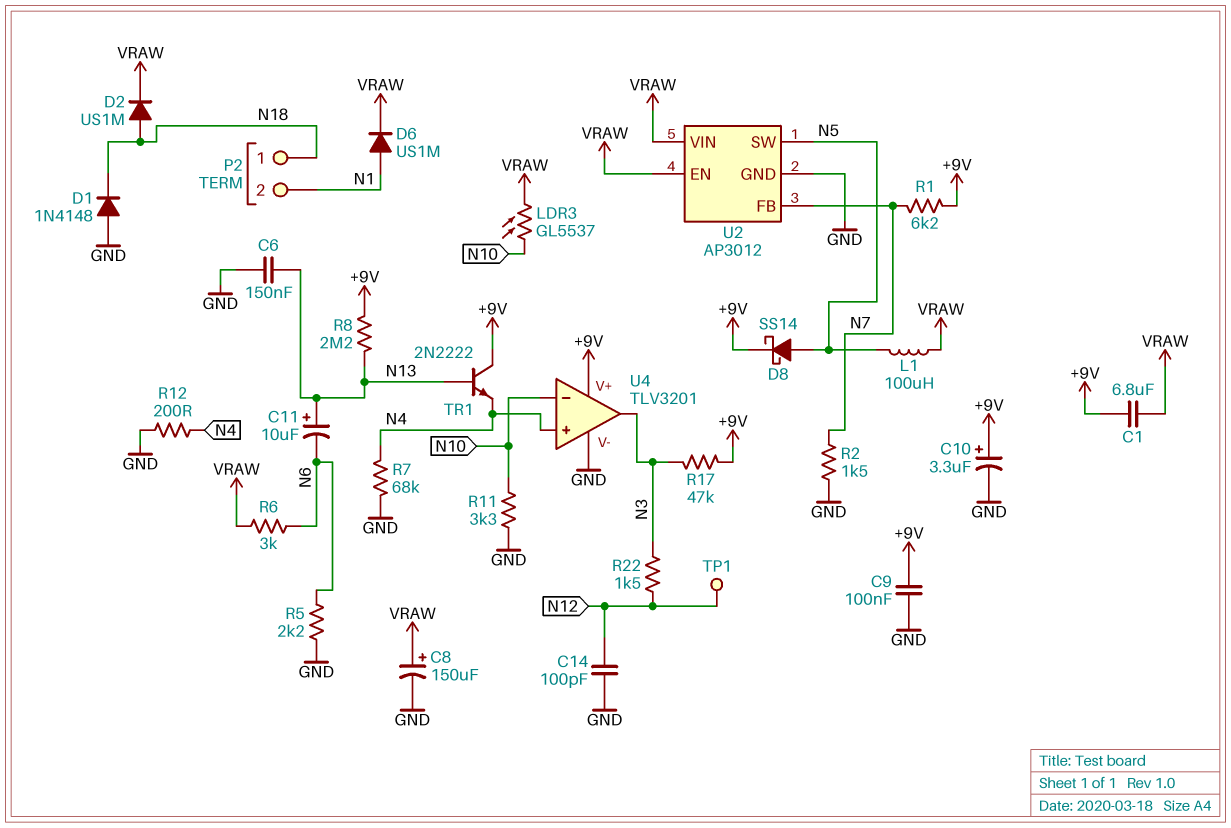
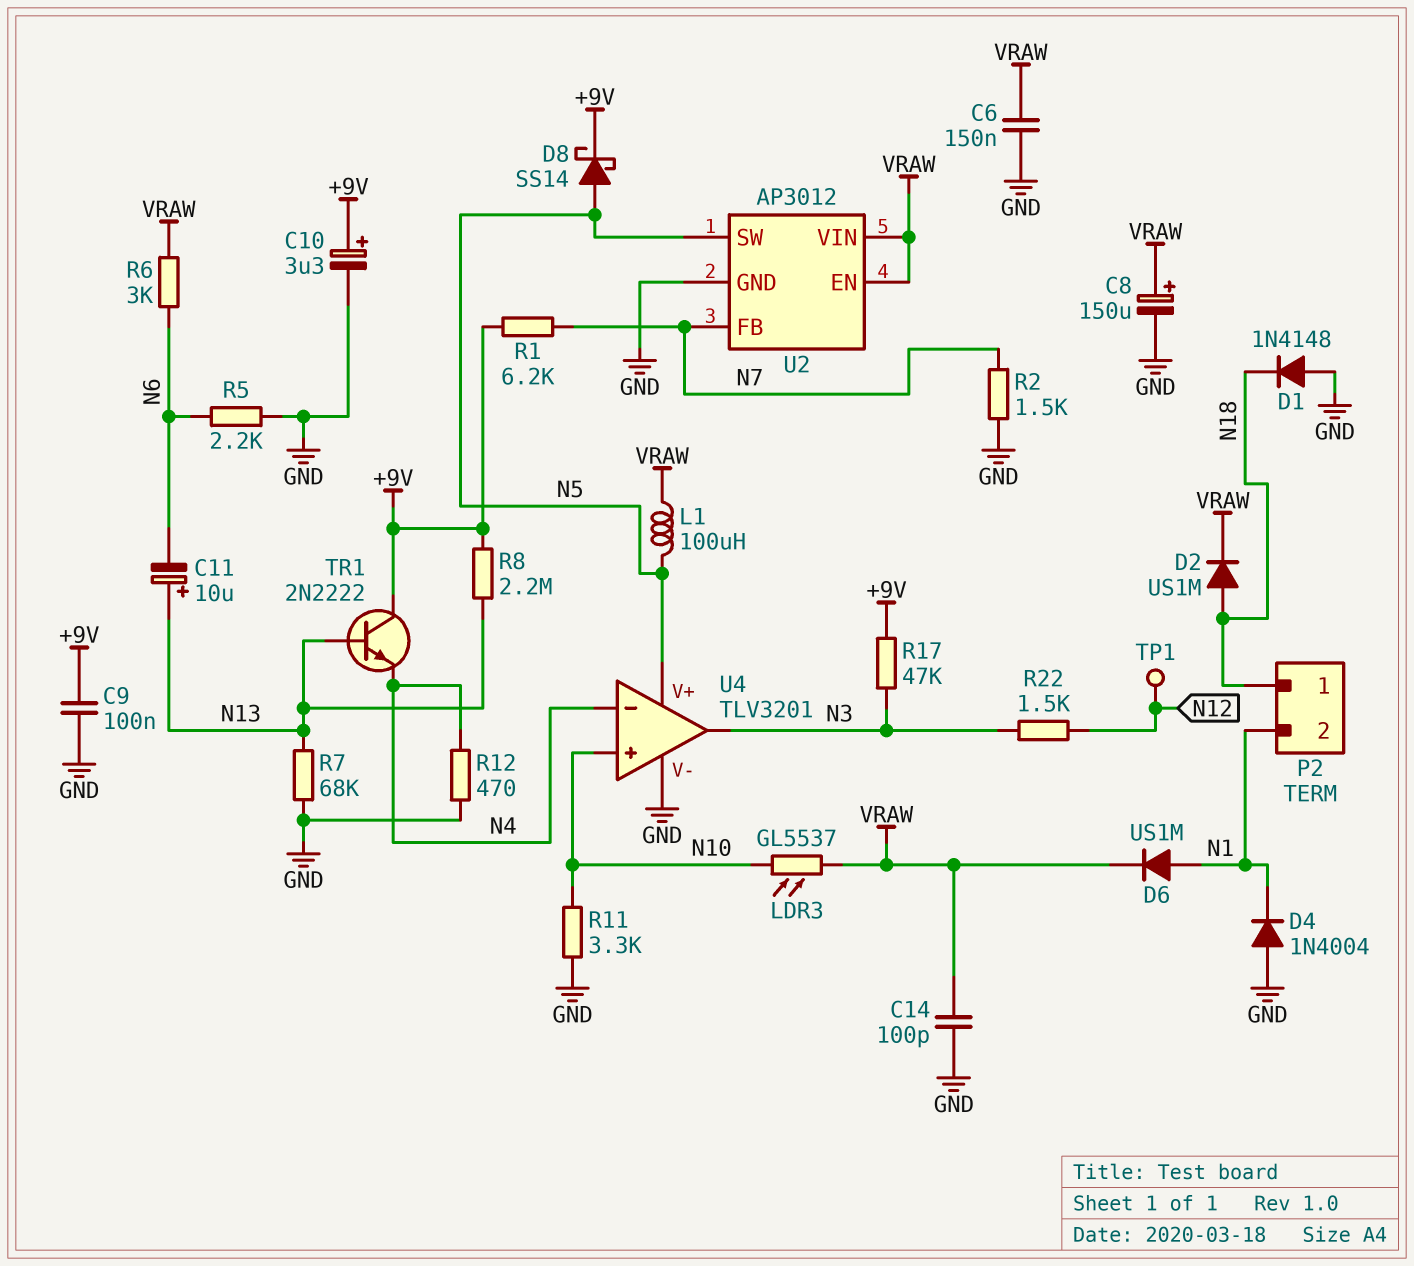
C1: 6.8uF (+9V, VRAW) -> none
C6: 150nF (GND, N13) -> 150nF (GND, VRAW)
C14: 100pF (GND, N12) -> 100pF (GND, VRAW)
D4: none -> diode 1N4004 (A GND, K N1)
R7: 68k (GND, N4) -> 68k (GND, N13)
R12: 200 (GND, N4) -> 470 (GND, N4)
U4 pin V+: +9V -> N5
U4 pin in+: N4 -> N10
U4 pin in-: N10 -> N4

